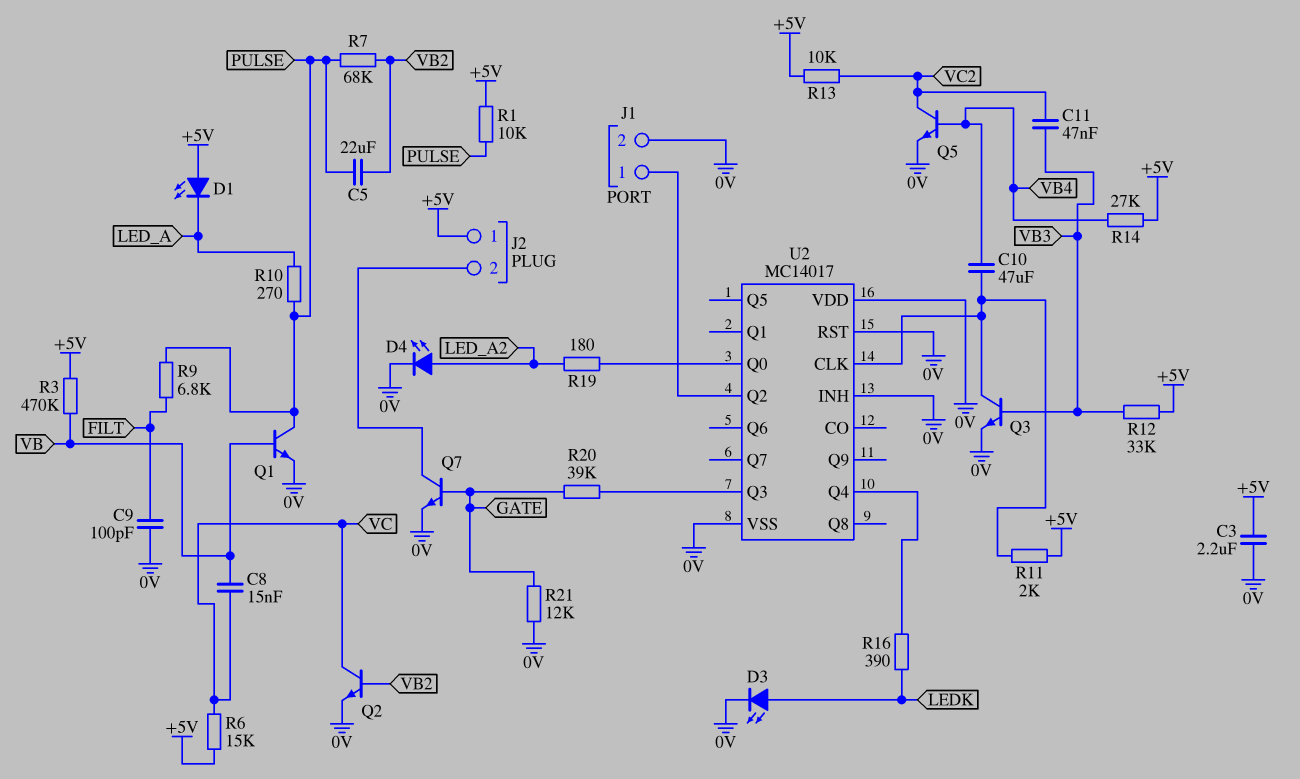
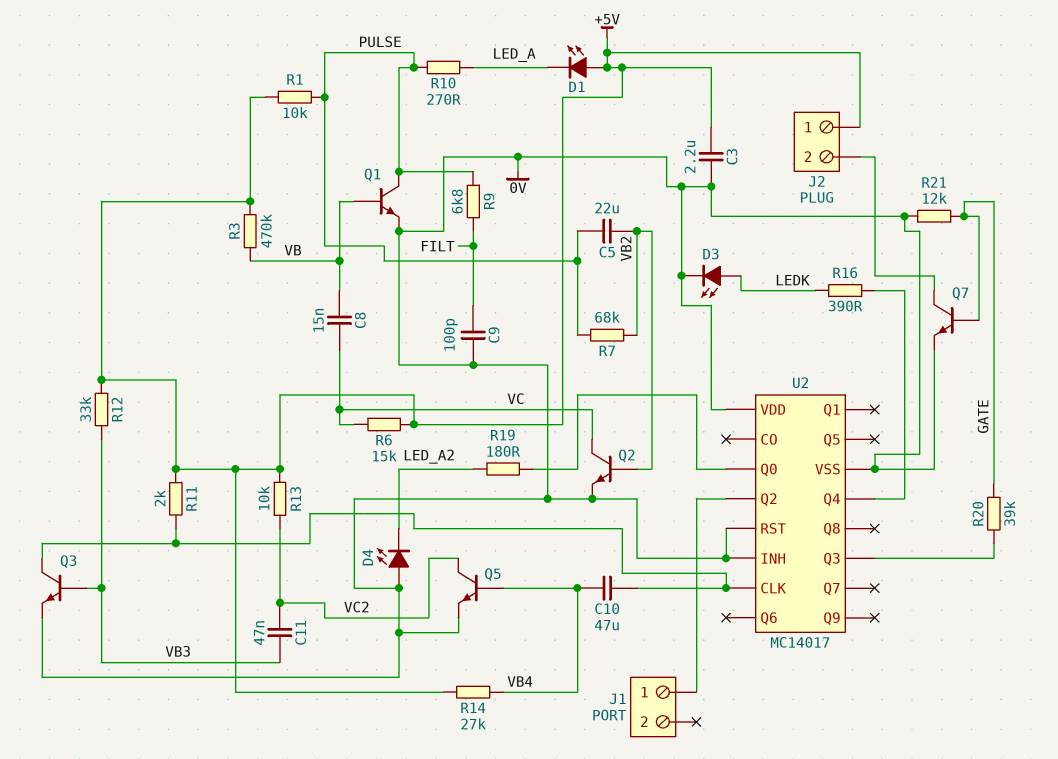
D4: LED (A LED_A2, K 0V) -> LED (A 0V, K LED_A2)
J1 pin 2: 0V -> none

